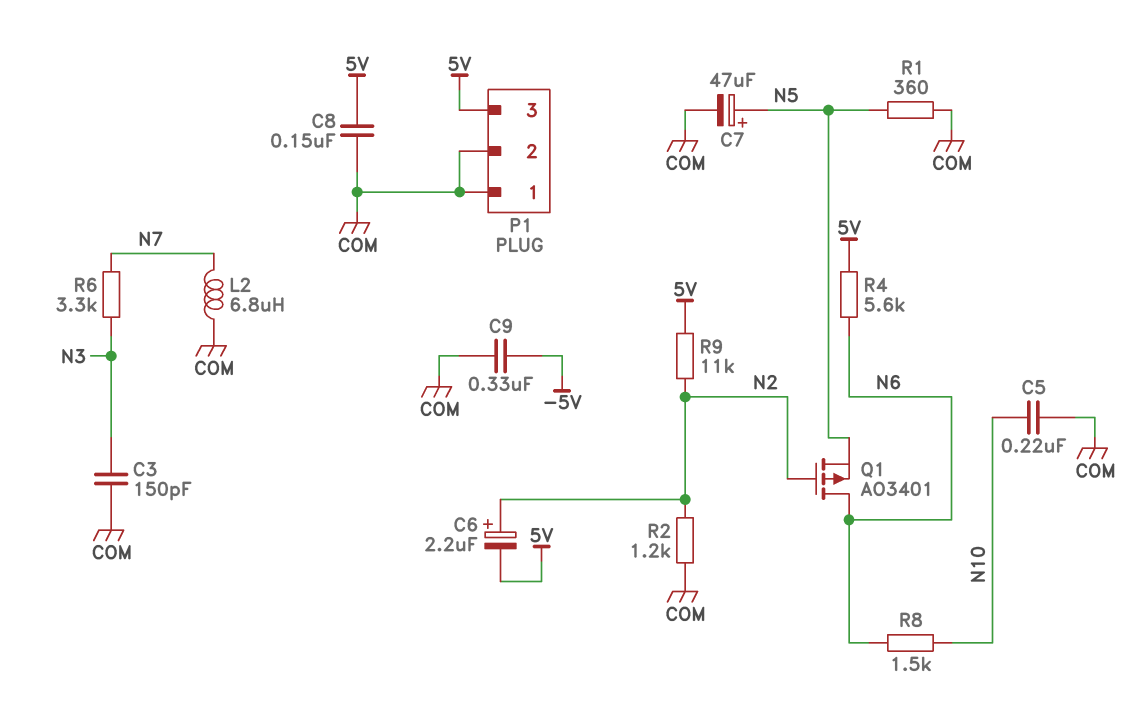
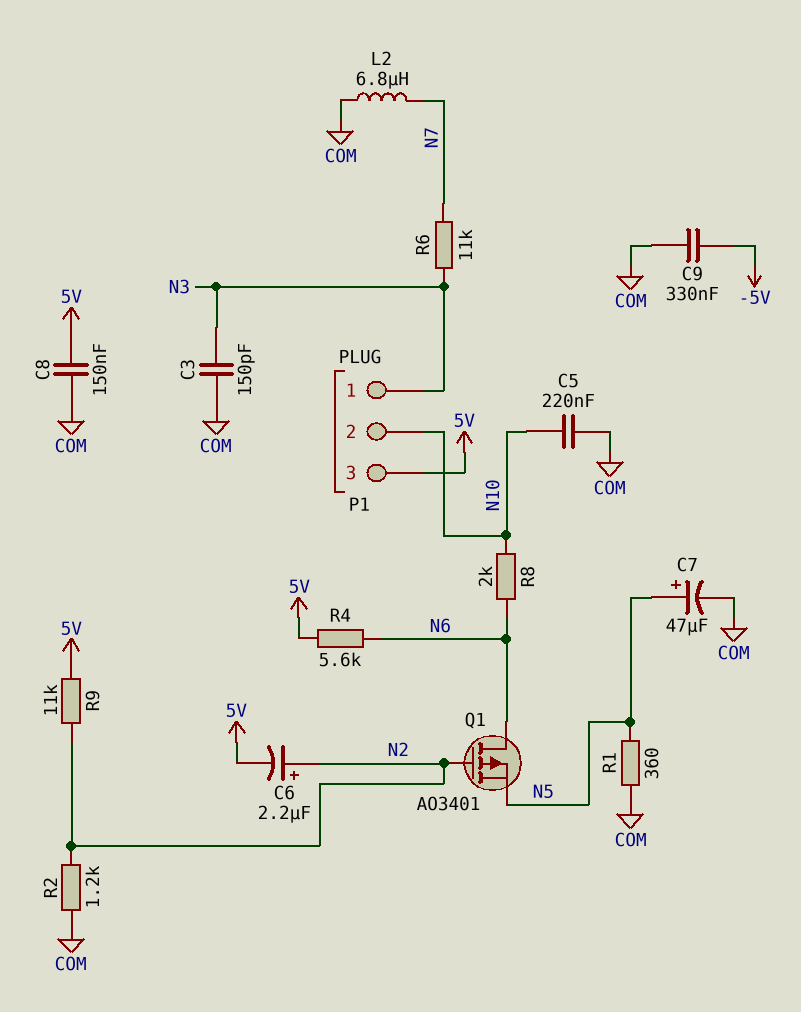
P1 pin 1: COM -> N3
P1 pin 2: COM -> N10
R6: 3.3k (N3, N7) -> 11k (N3, N7)
R8: 1.5k (N6, N10) -> 2k (N6, N10)

